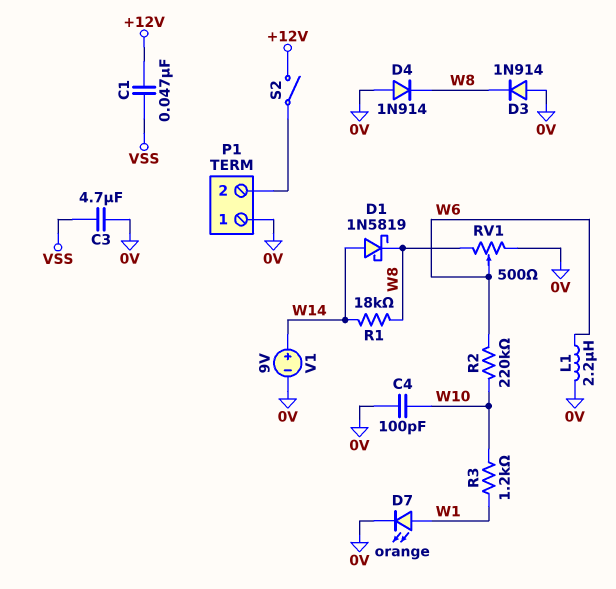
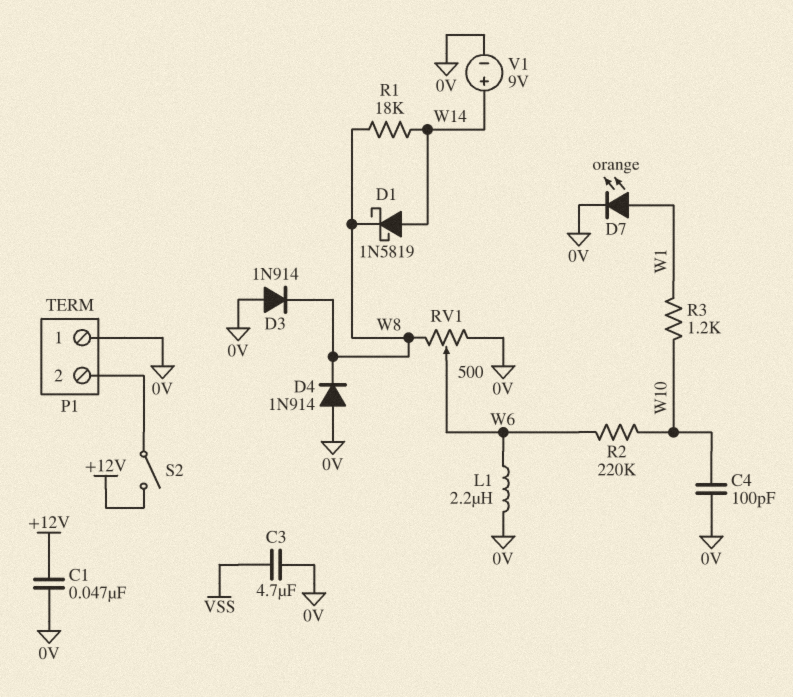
C1: 47nF (+12V, VSS) -> 47nF (+12V, 0V)

